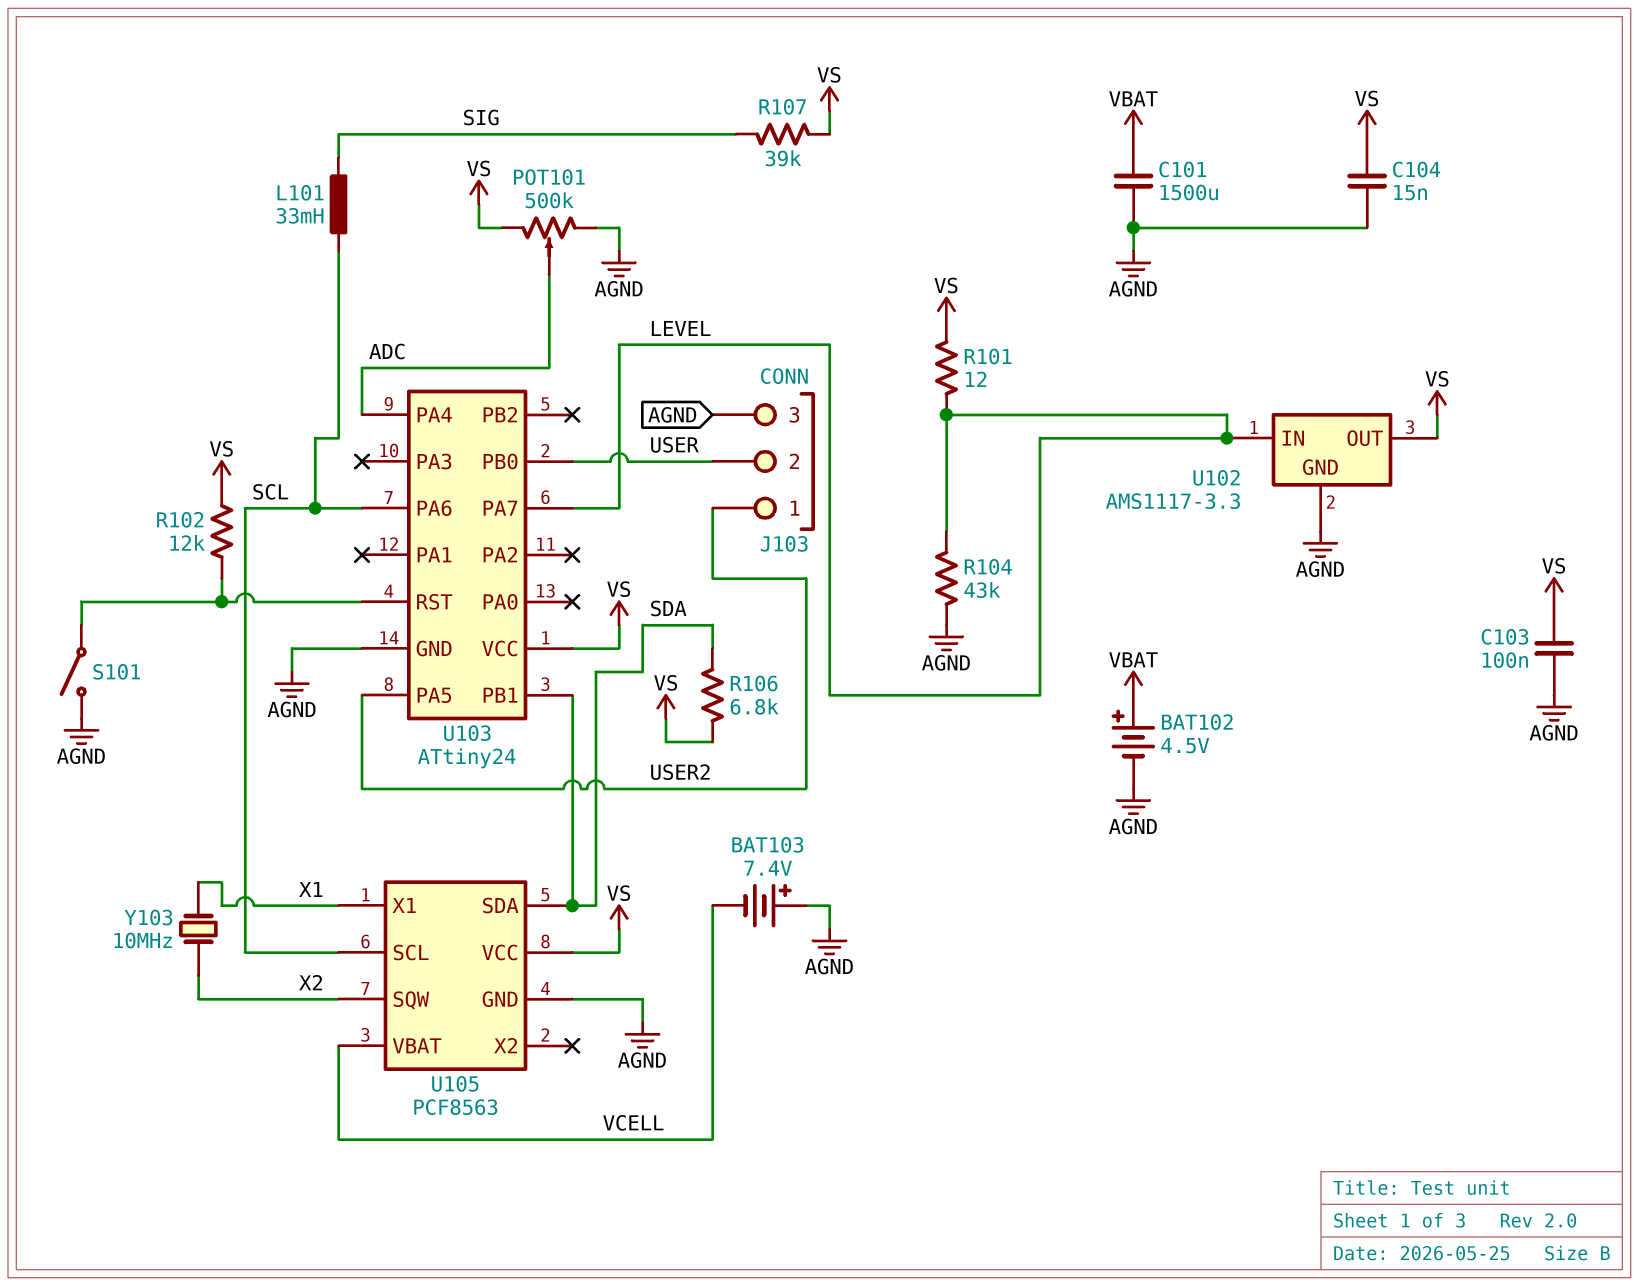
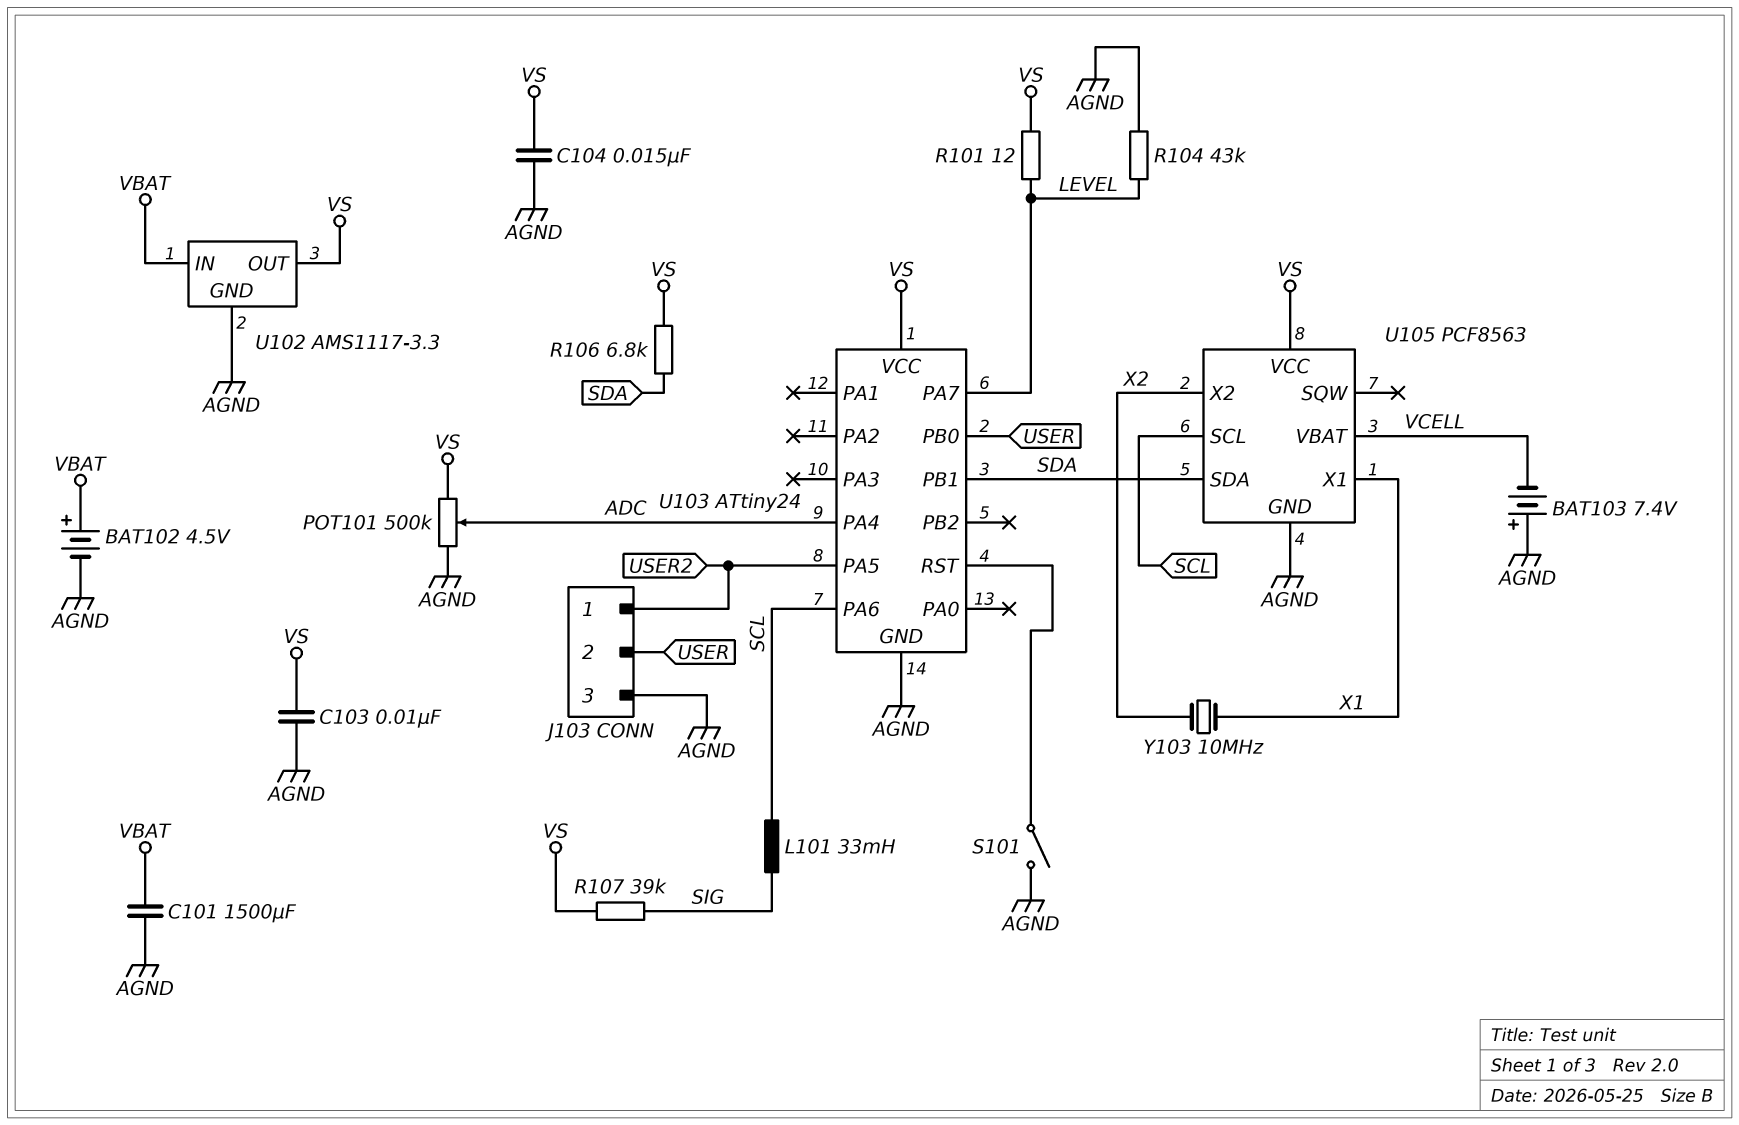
C103: 100nF (AGND, VS) -> 10nF (AGND, VS)
R102: 12k (U103/RST, VS) -> none
U102 pin IN: LEVEL -> VBAT
U105 pin SQW: X2 -> none
U105 pin X2: none -> X2

